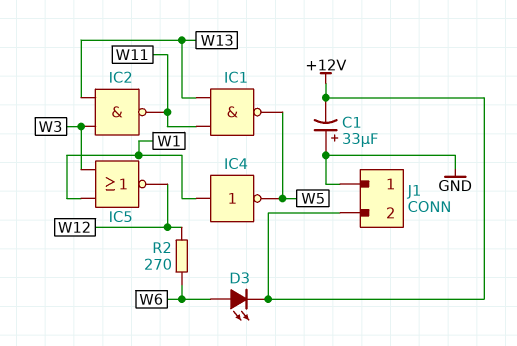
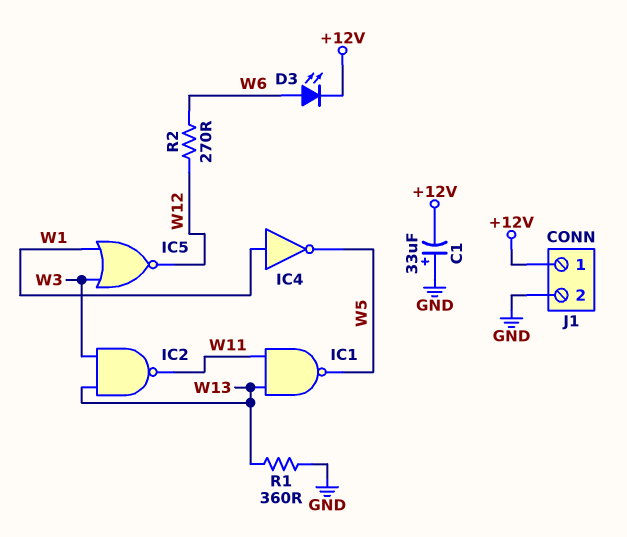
J1 pin 1: GND -> +12V
J1 pin 2: +12V -> GND
R1: none -> 360 (GND, W13)

